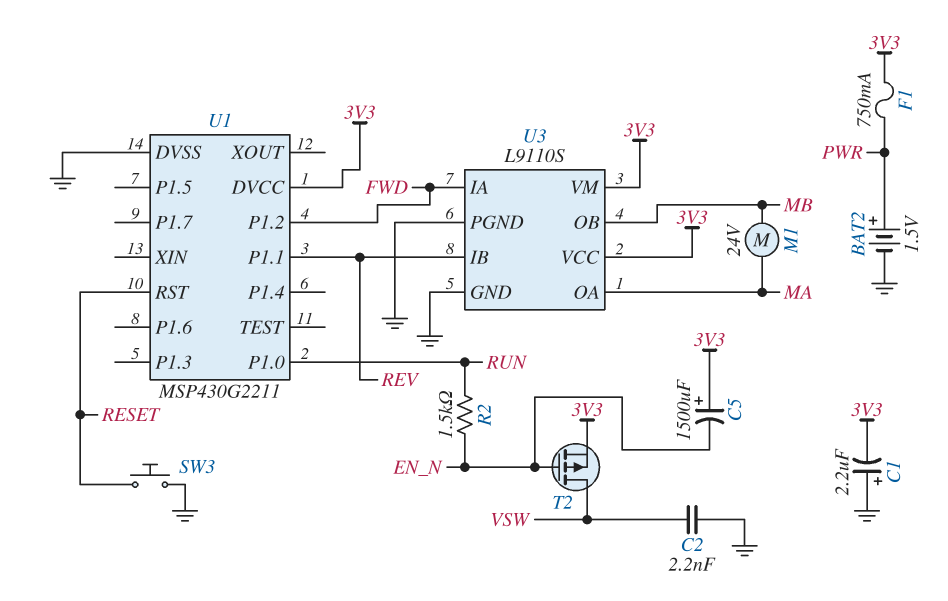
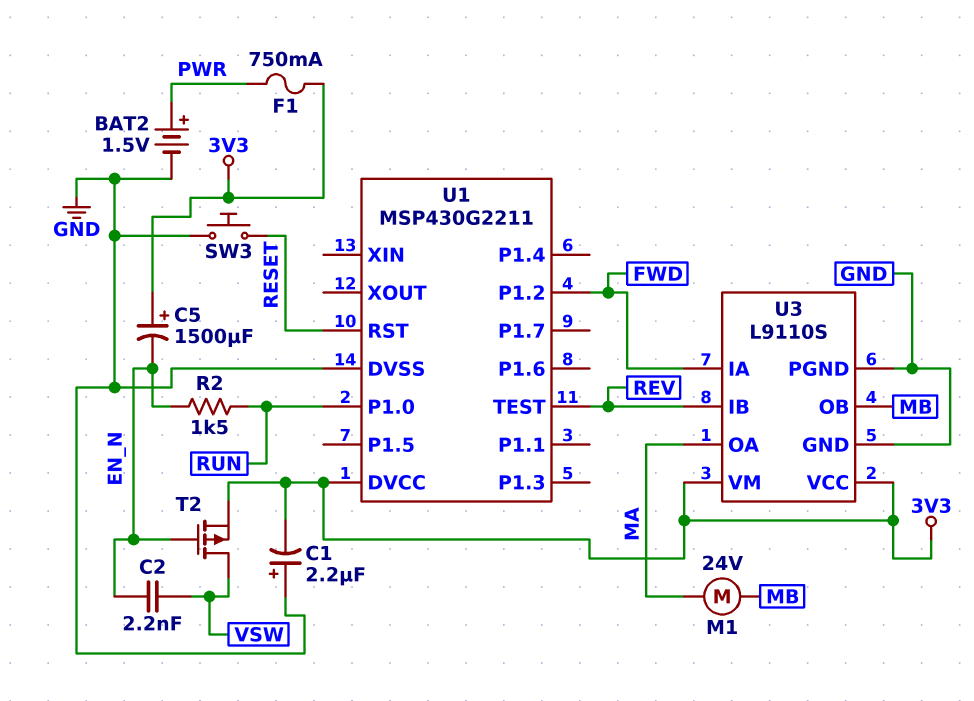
C2: 2.2nF (GND, VSW) -> 2.2nF (EN_N, VSW)
U1 pin P1.1: REV -> none
U1 pin TEST: none -> REV

